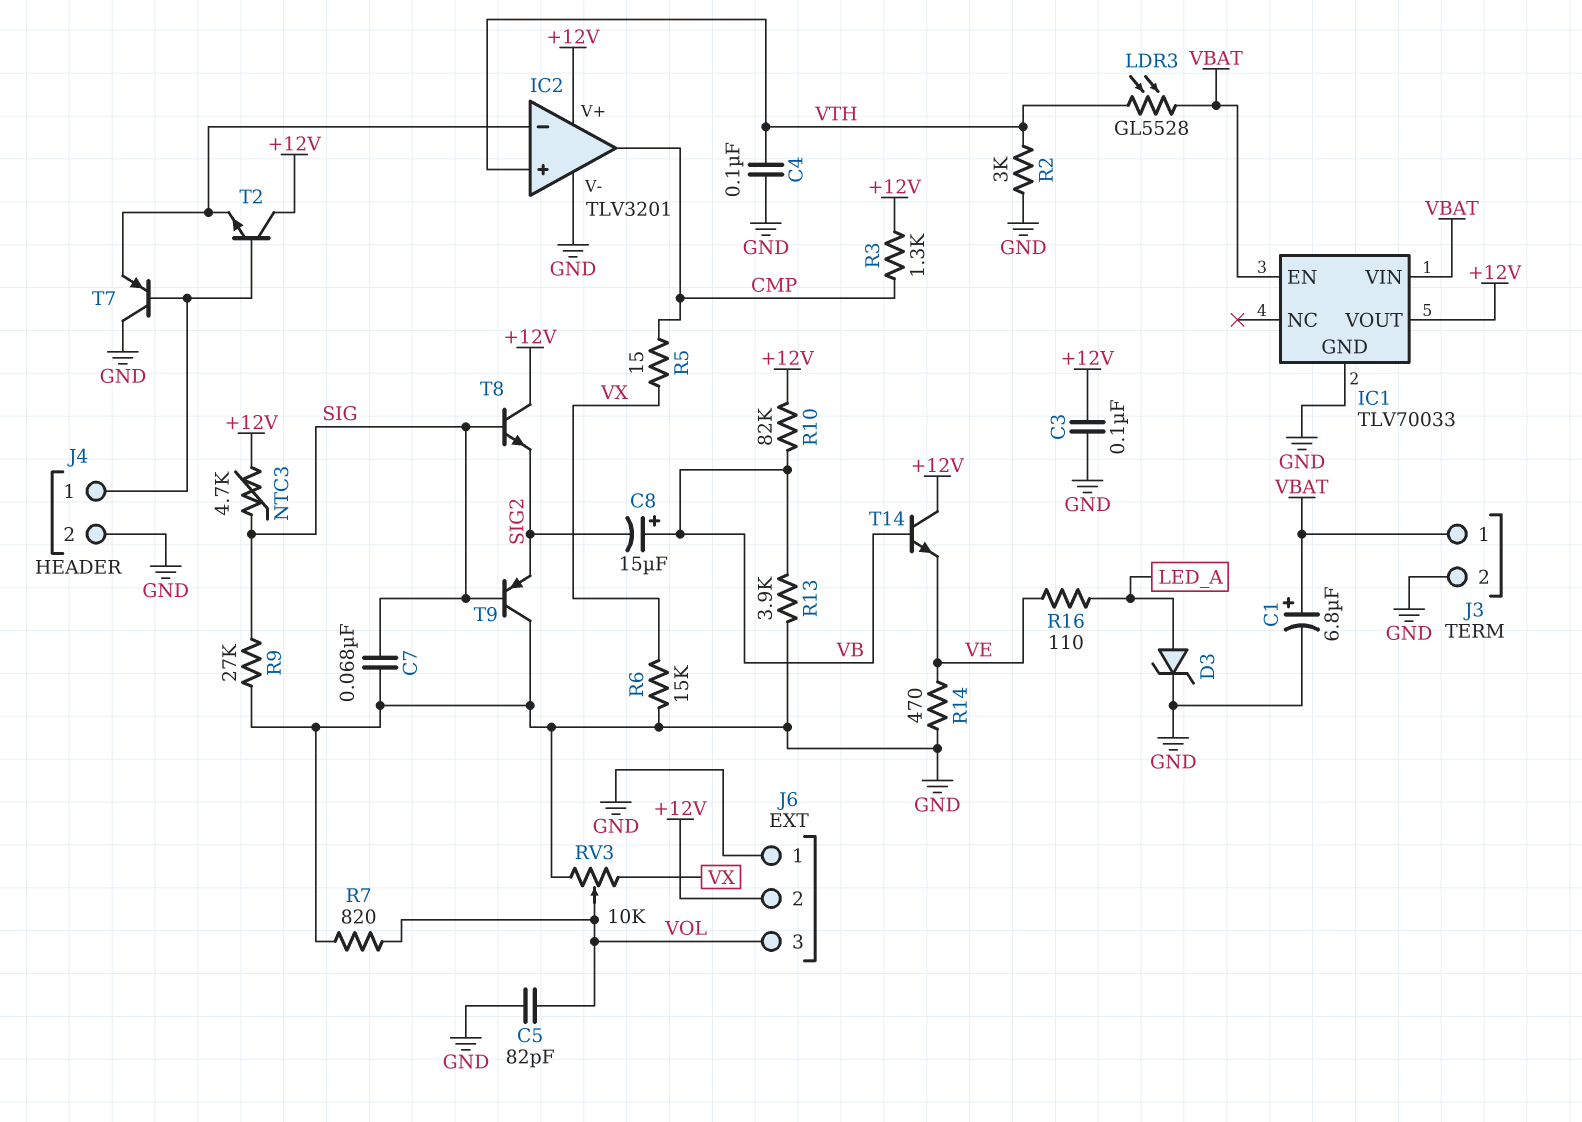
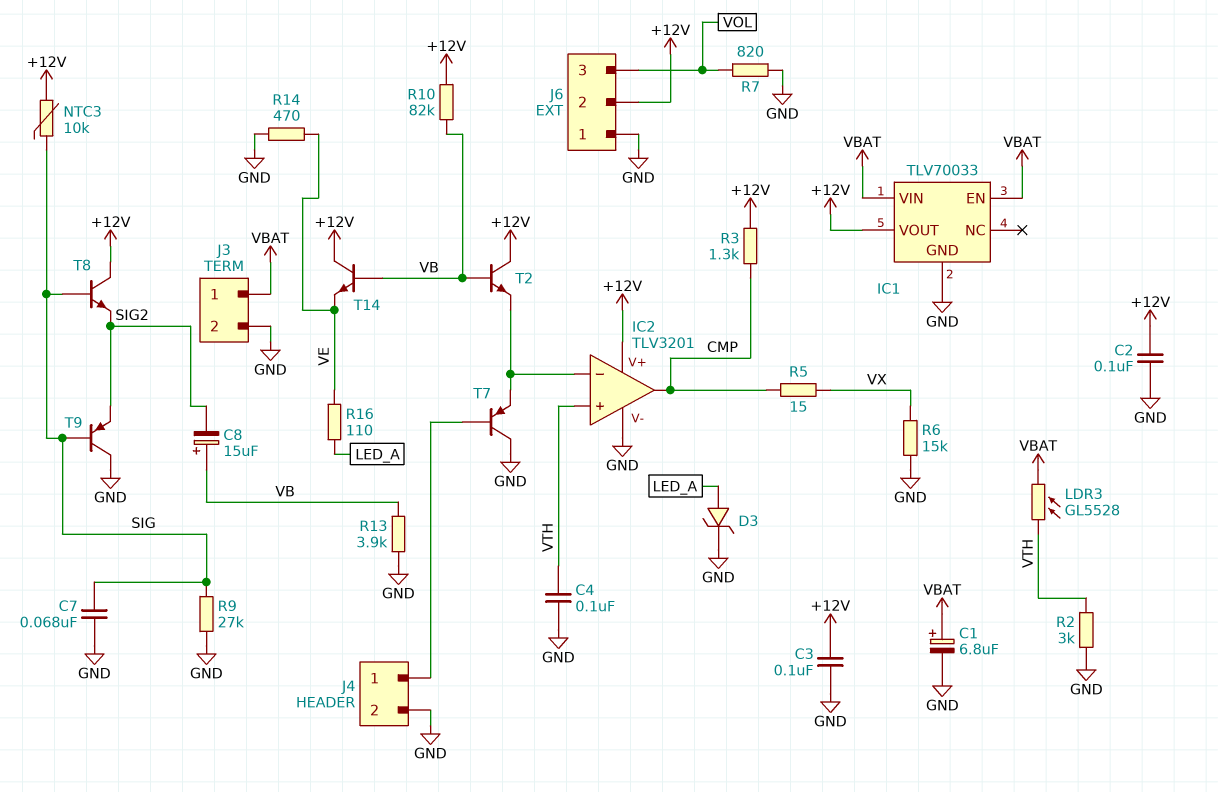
C2: none -> 100nF (+12V, GND)
C5: 82pF (GND, VOL) -> none
NTC3: 4.7k (+12V, SIG) -> 10k (+12V, SIG)
RV3: 10k (GND, VX, wiper VOL) -> none
T2: NPN (B J4/1, C +12V, E IC2/in-) -> NPN (B VB, C +12V, E IC2/in-)

